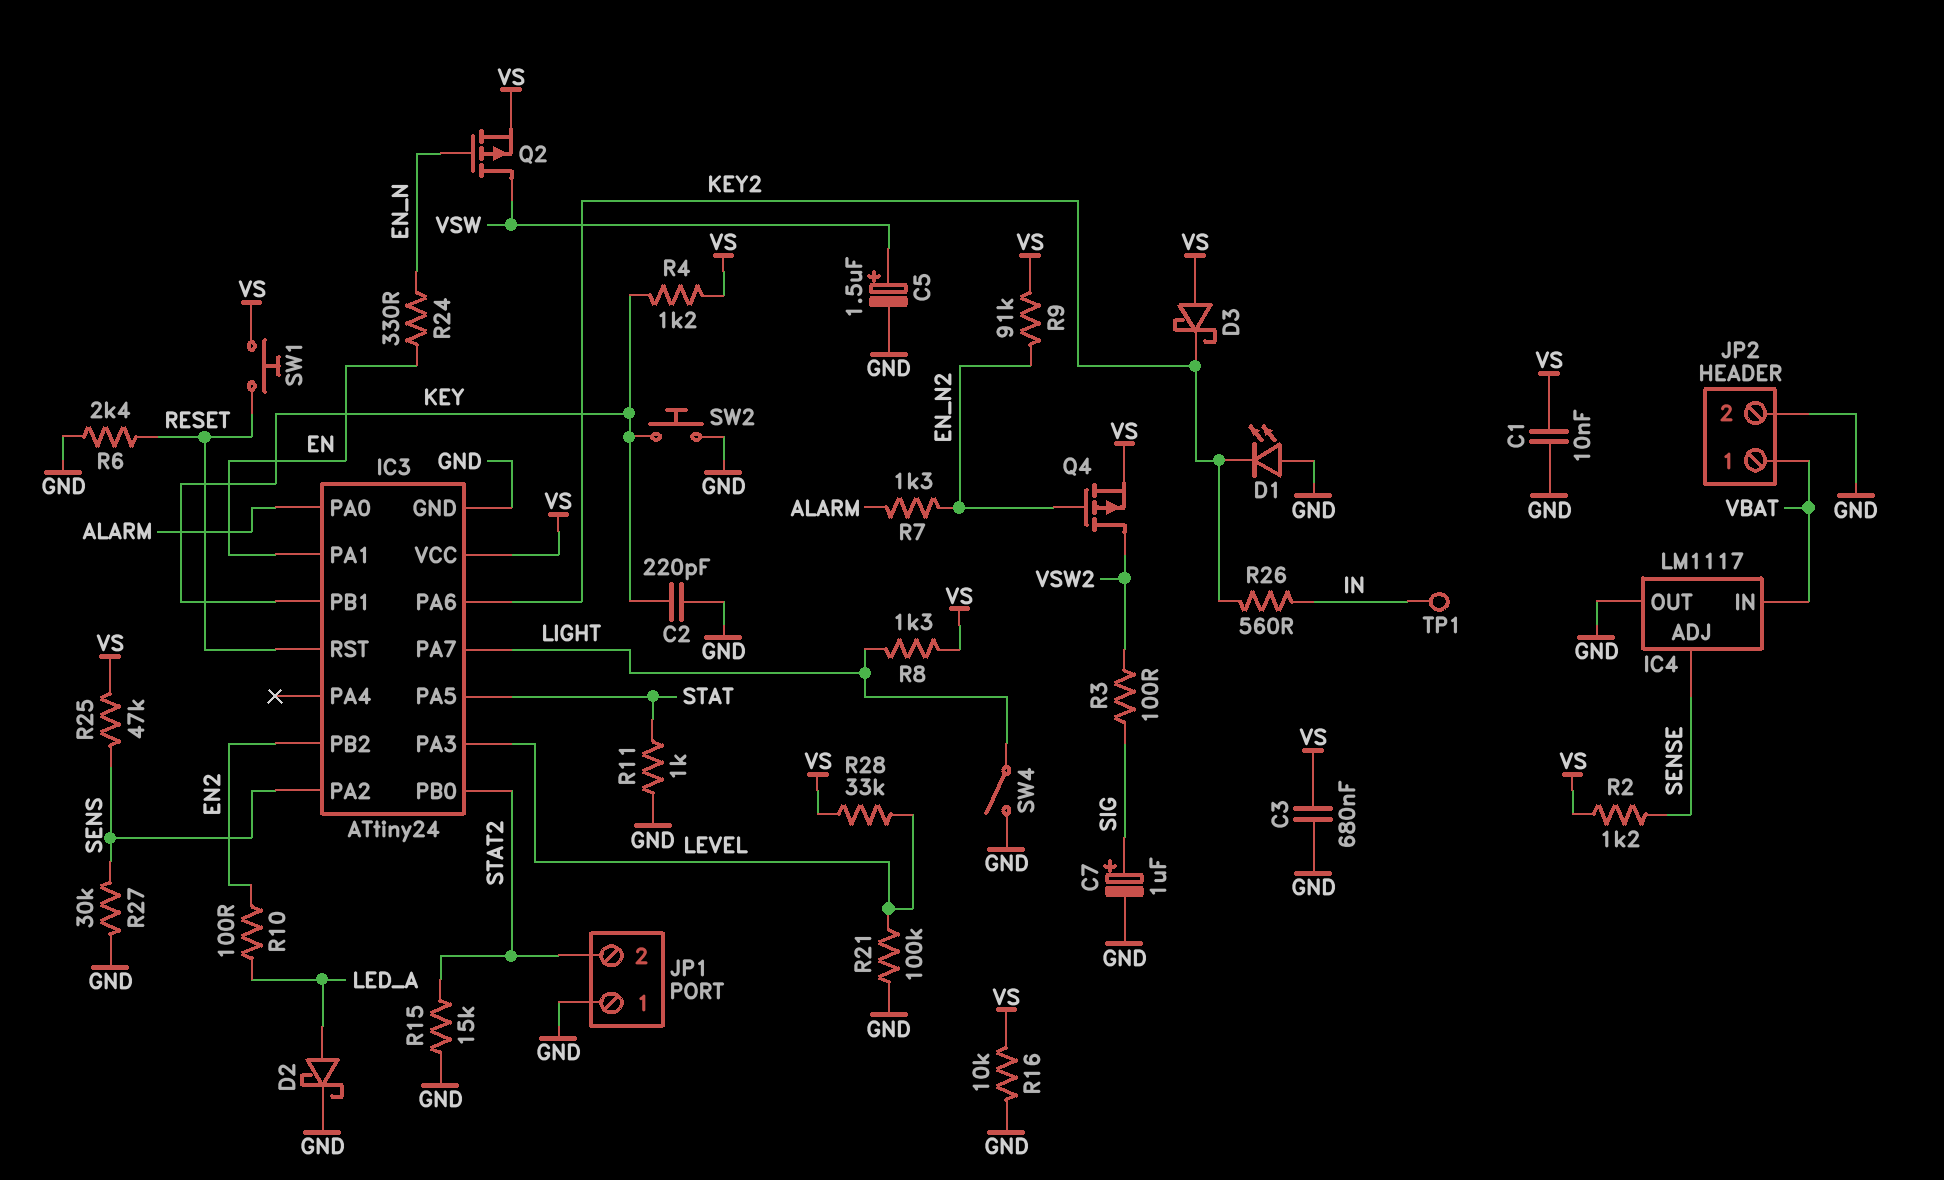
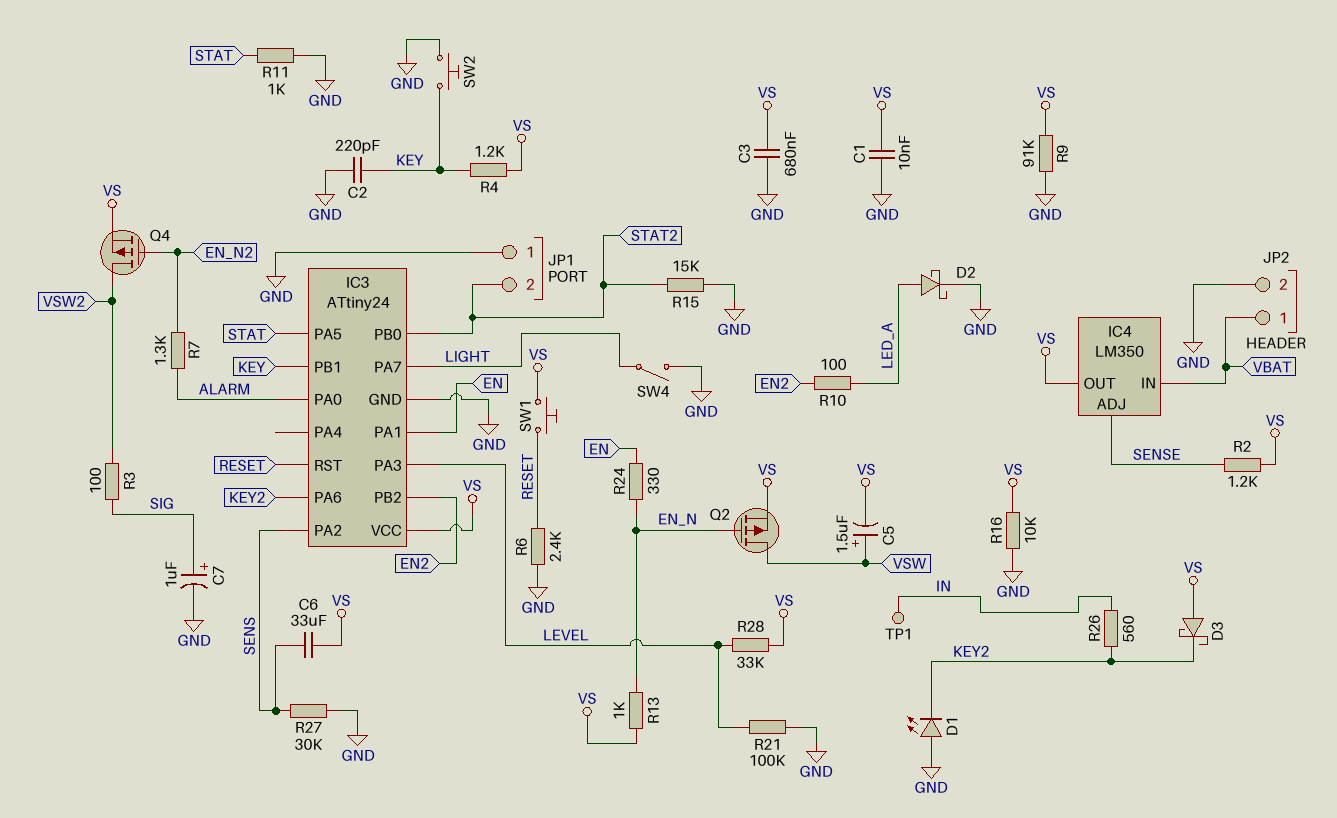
C5: 1.5uF (plus VSW, minus GND) -> 1.5uF (plus VSW, minus VS)
C6: none -> 33uF (SENS, VS)
IC4: LM1117 -> LM350
IC4 pin OUT: GND -> VS
R8: 1.3k (LIGHT, VS) -> none
R9: 91k (EN_N2, VS) -> 91k (GND, VS)
R13: none -> 1k (EN_N, VS)
R25: 47k (SENS, VS) -> none

